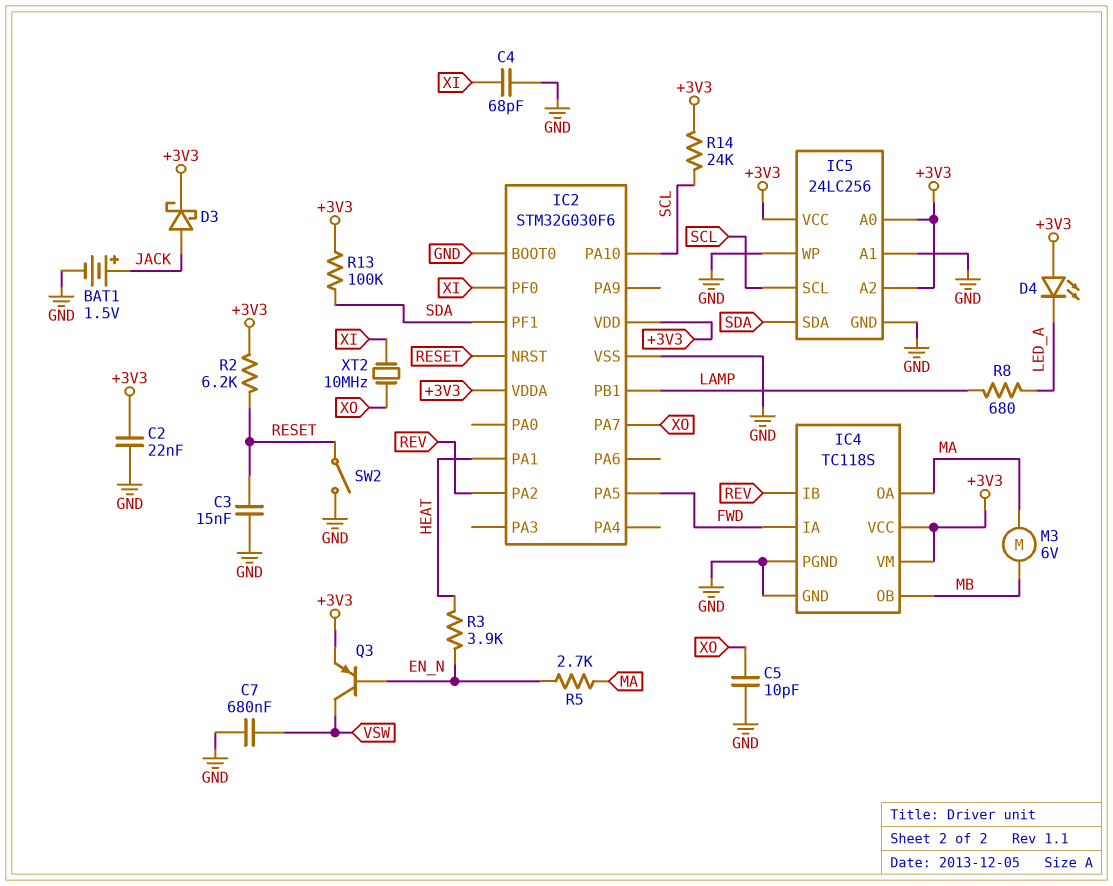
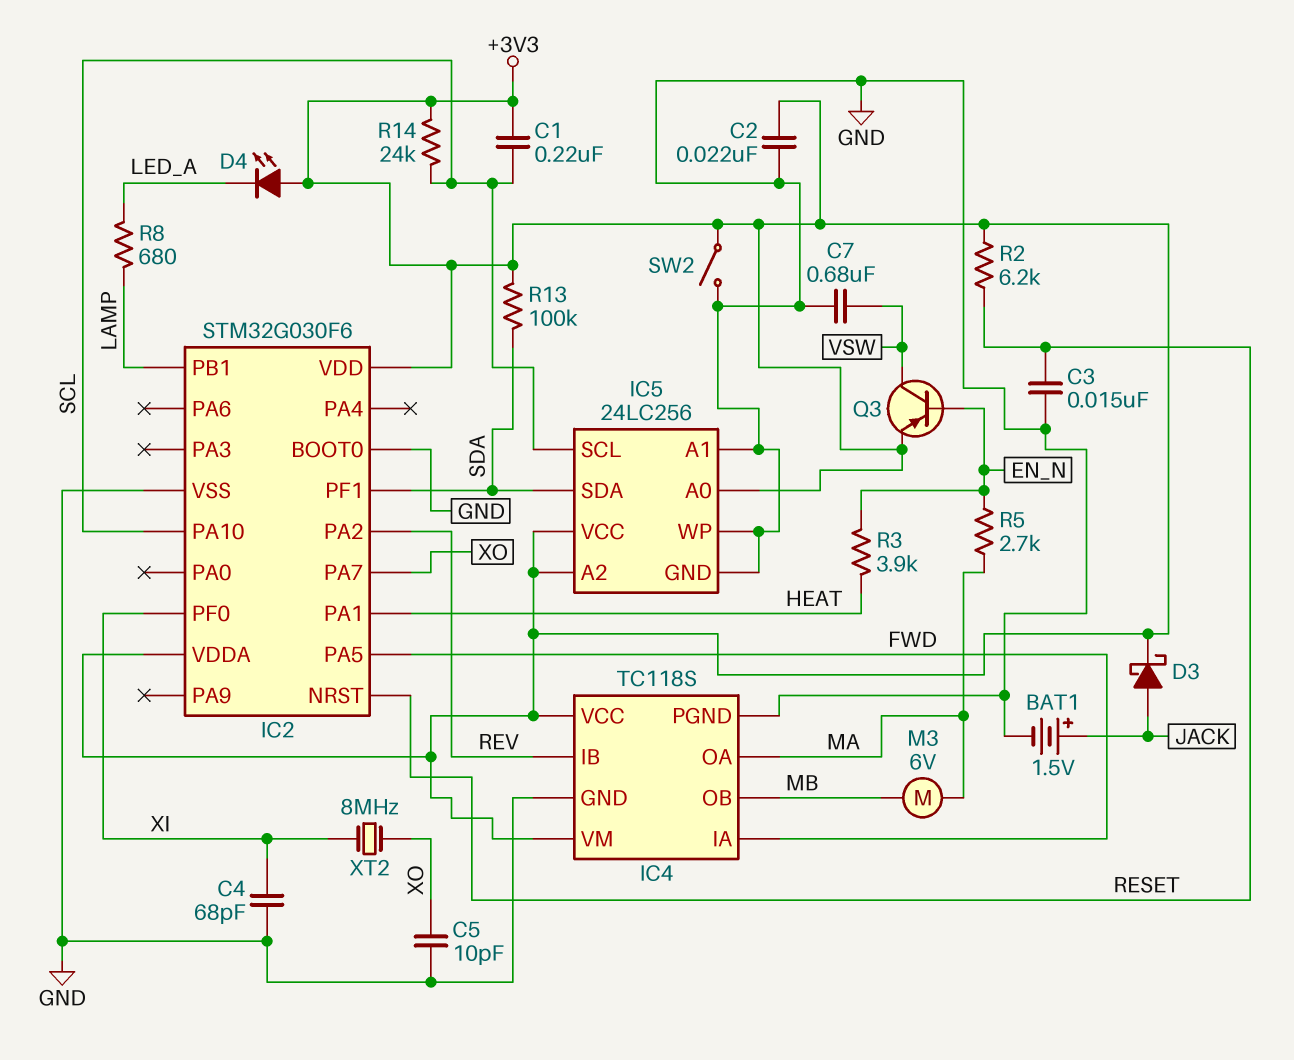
C1: none -> 220nF (+3V3, SCL)
SW2: switch (GND, RESET) -> switch (+3V3, GND)
XT2: 10MHz (XI, XO) -> 8MHz (XI, XO)

